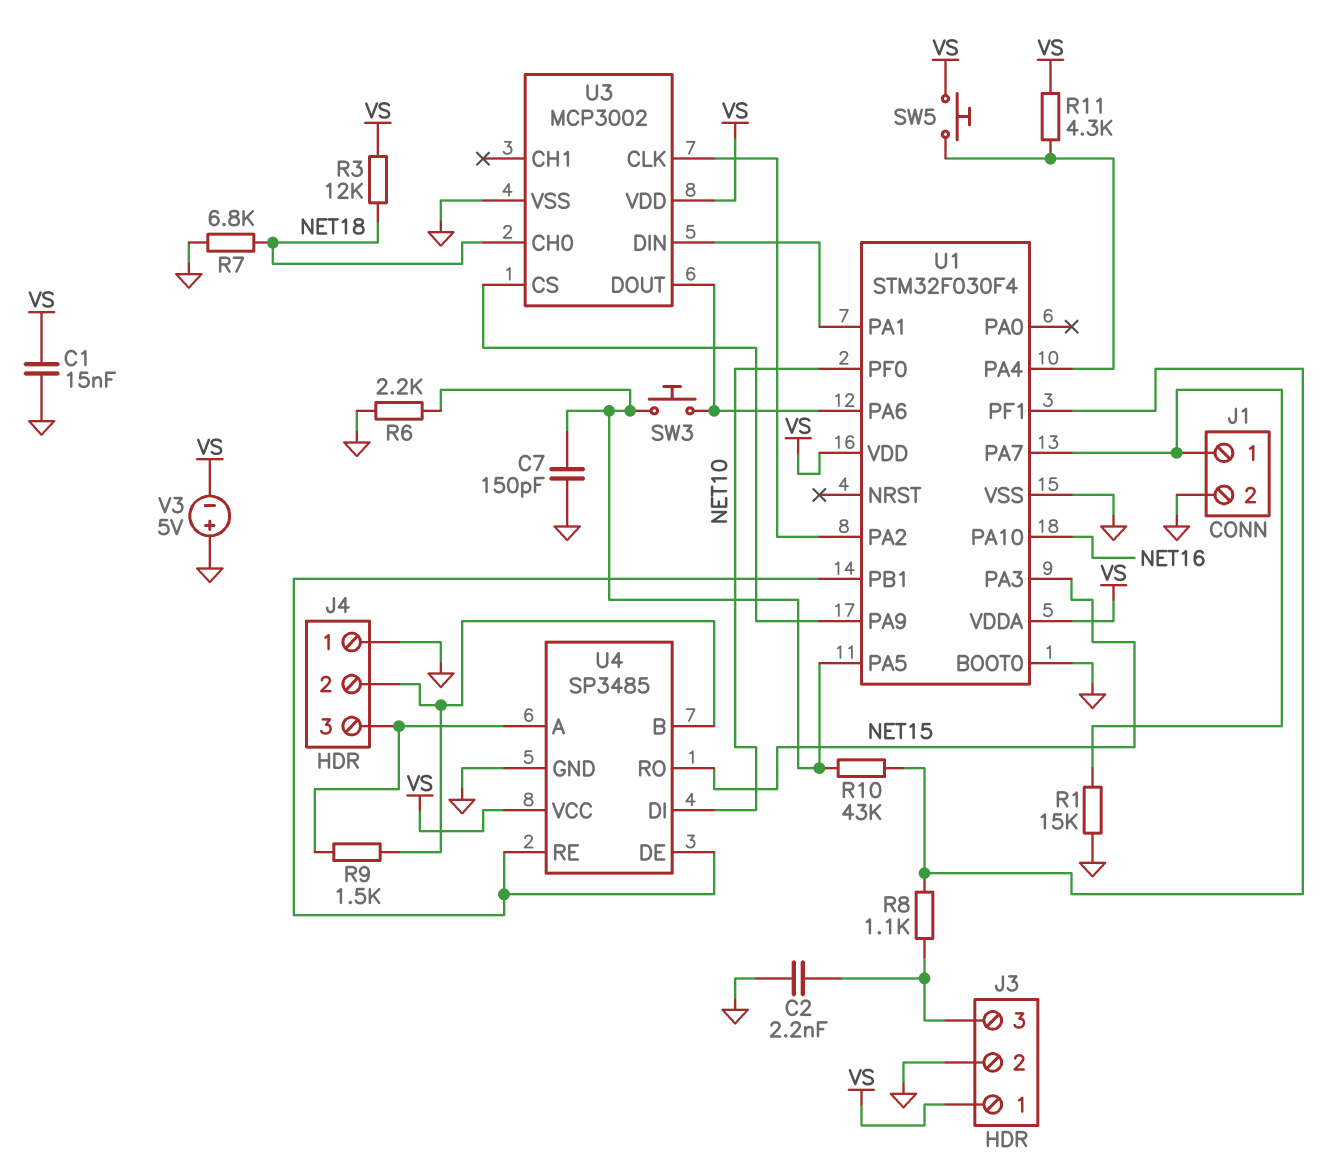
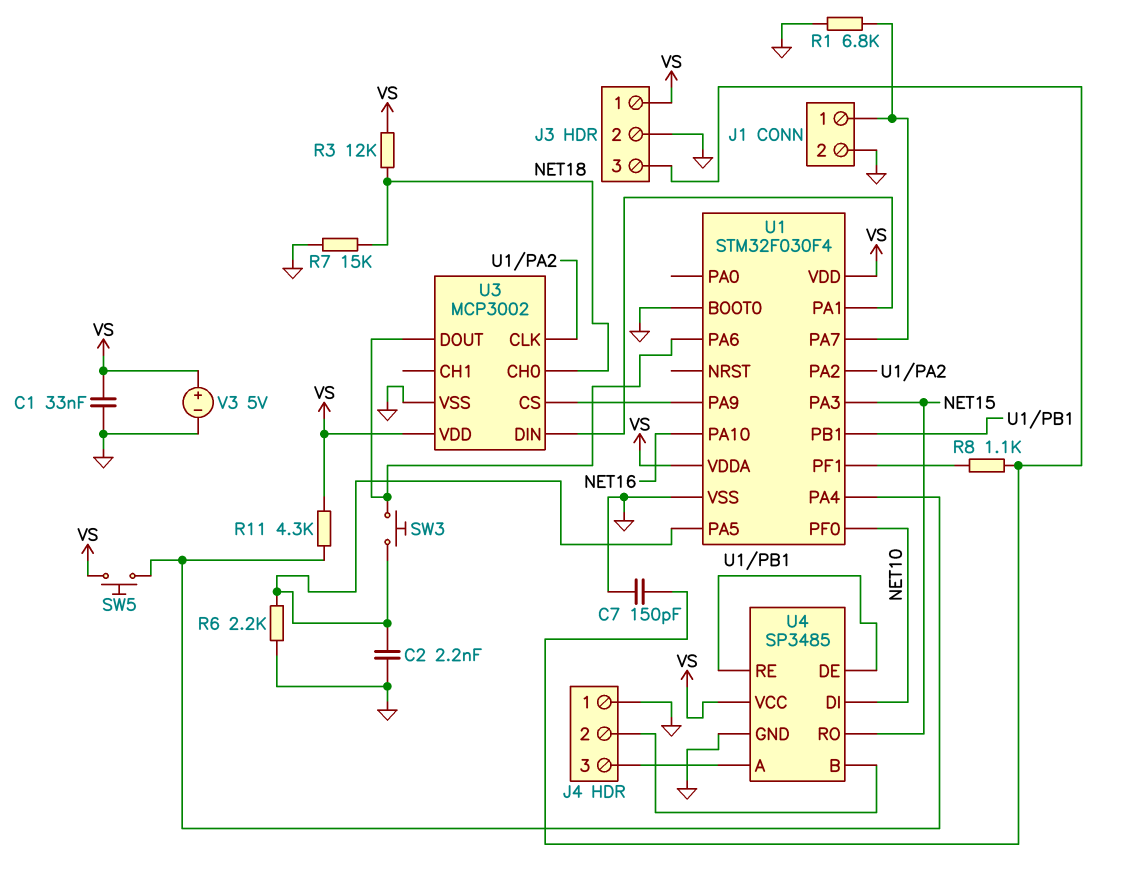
C1: 15nF (GND, VS) -> 33nF (GND, VS)
C2: 2.2nF (GND, J3/3) -> 2.2nF (GND, U1/PA5)
C7: 150pF (GND, U1/PA5) -> 150pF (GND, J3/3)
R1: 15k (GND, J1/1) -> 6.8k (GND, J1/1)
R7: 6.8k (GND, NET18) -> 15k (GND, NET18)
R9: 1.5k (J4/2, J4/3) -> none
R10: 43k (U1/PA5, U1/PF1) -> none
V3: 5V (plus GND, minus VS) -> 5V (plus VS, minus GND)

